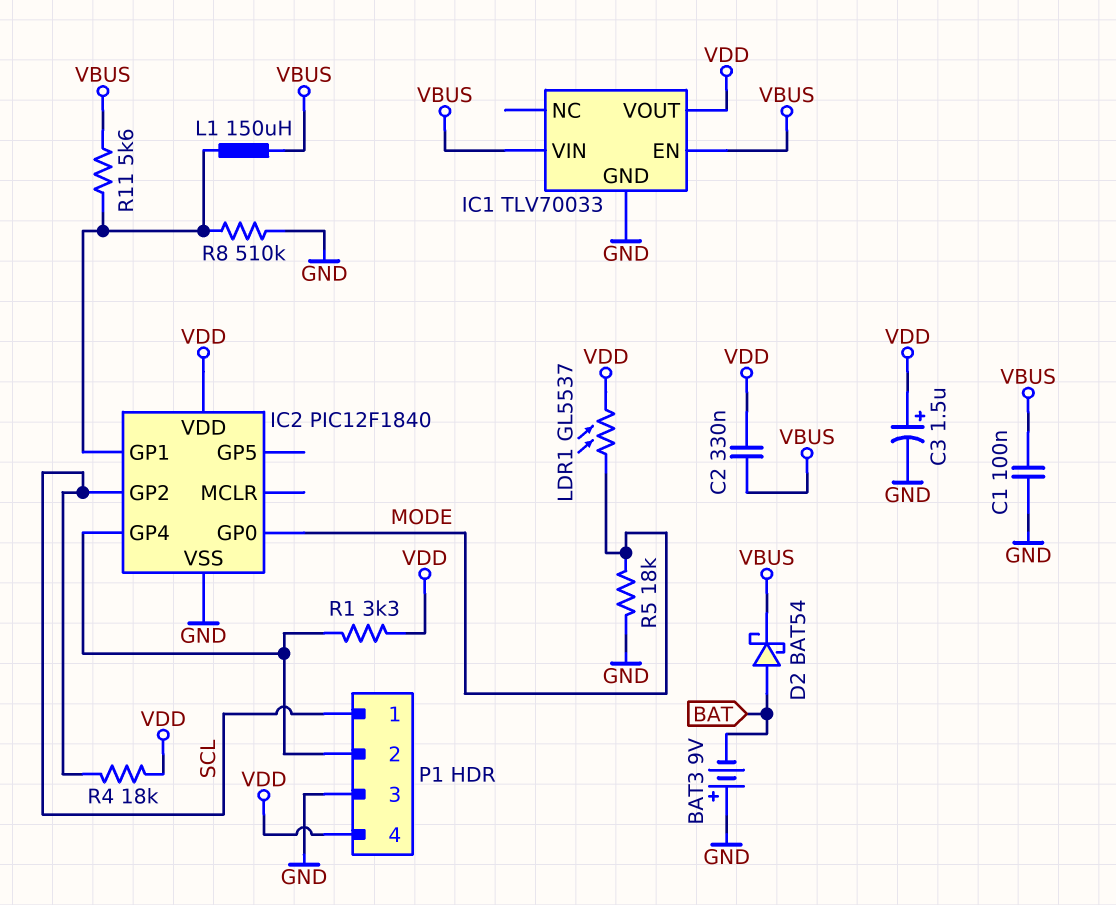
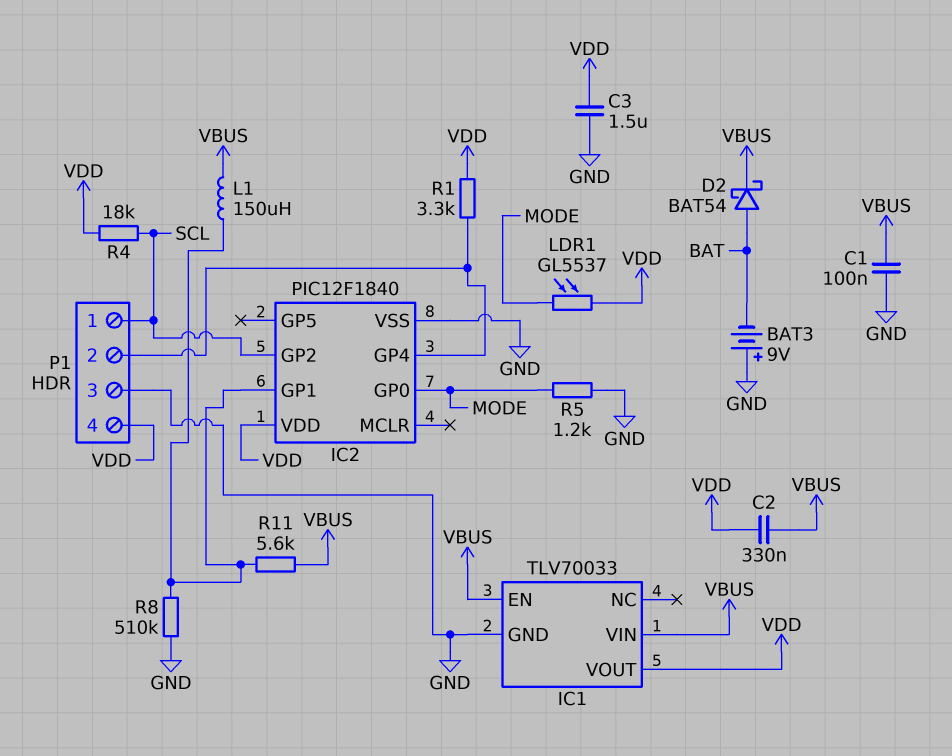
C3: 1.5uF (plus VDD, minus GND) -> 1.5uF (GND, VDD)
R5: 18k (GND, MODE) -> 1.2k (GND, MODE)

